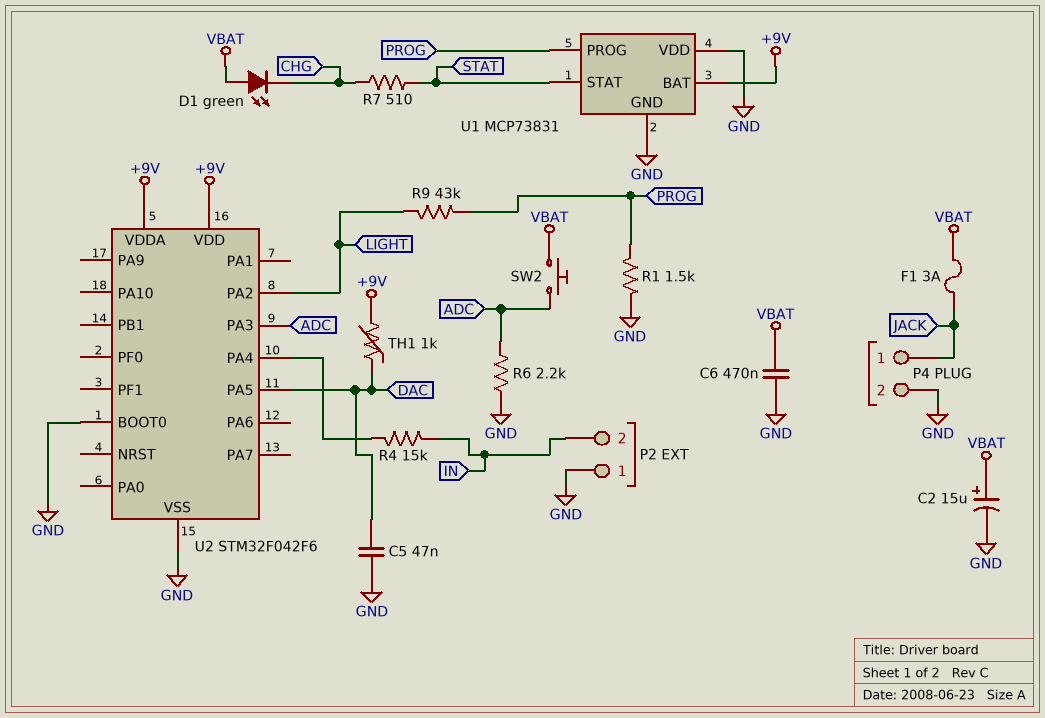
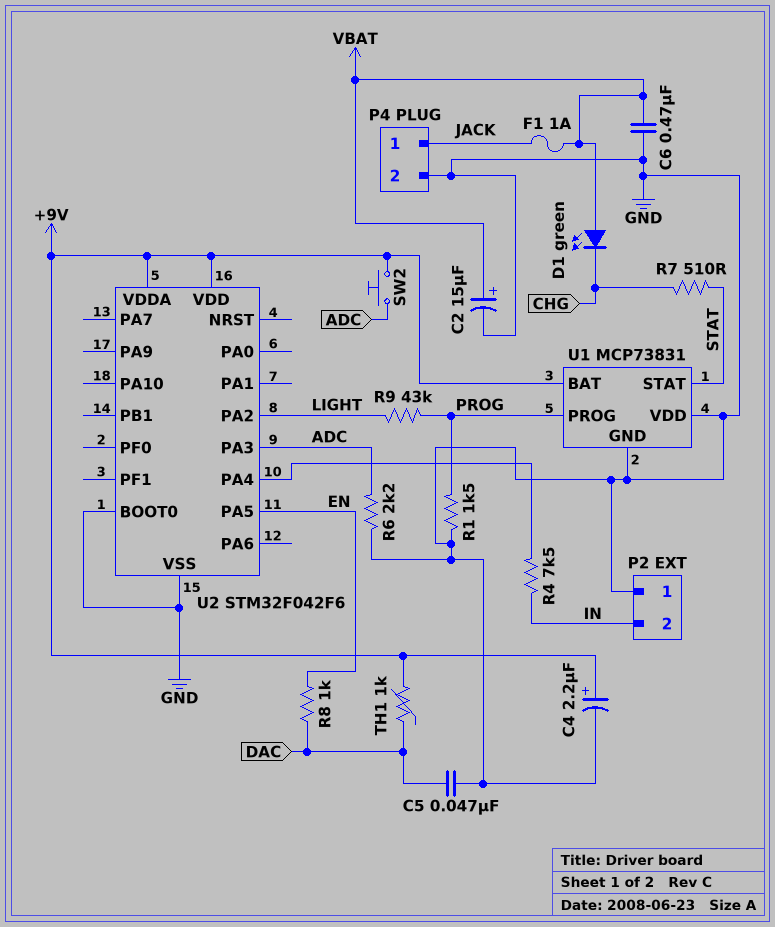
C4: none -> 2.2uF (plus +9V, minus GND)
F1: 3A (JACK, VBAT) -> 1A (JACK, VBAT)
R4: 15k (IN, U2/PA4) -> 7.5k (IN, U2/PA4)
R8: none -> 1k (DAC, EN)
SW2: button (ADC, VBAT) -> button (+9V, ADC)
U2 pin PA5: DAC -> EN

